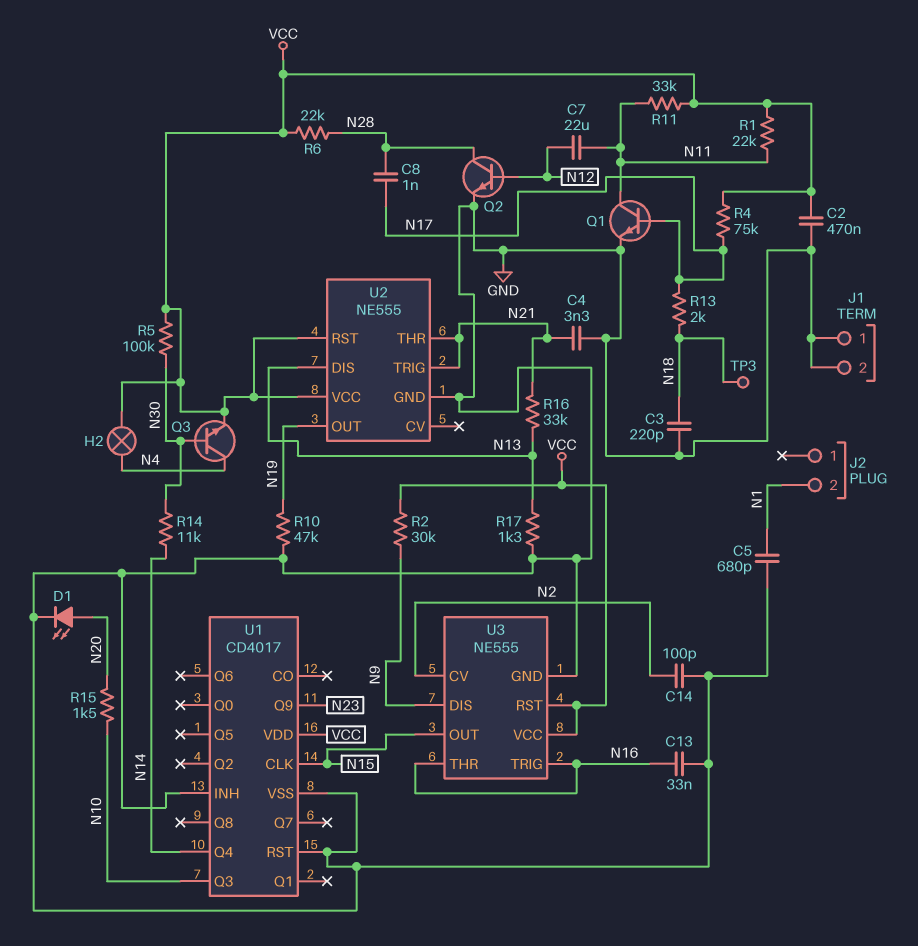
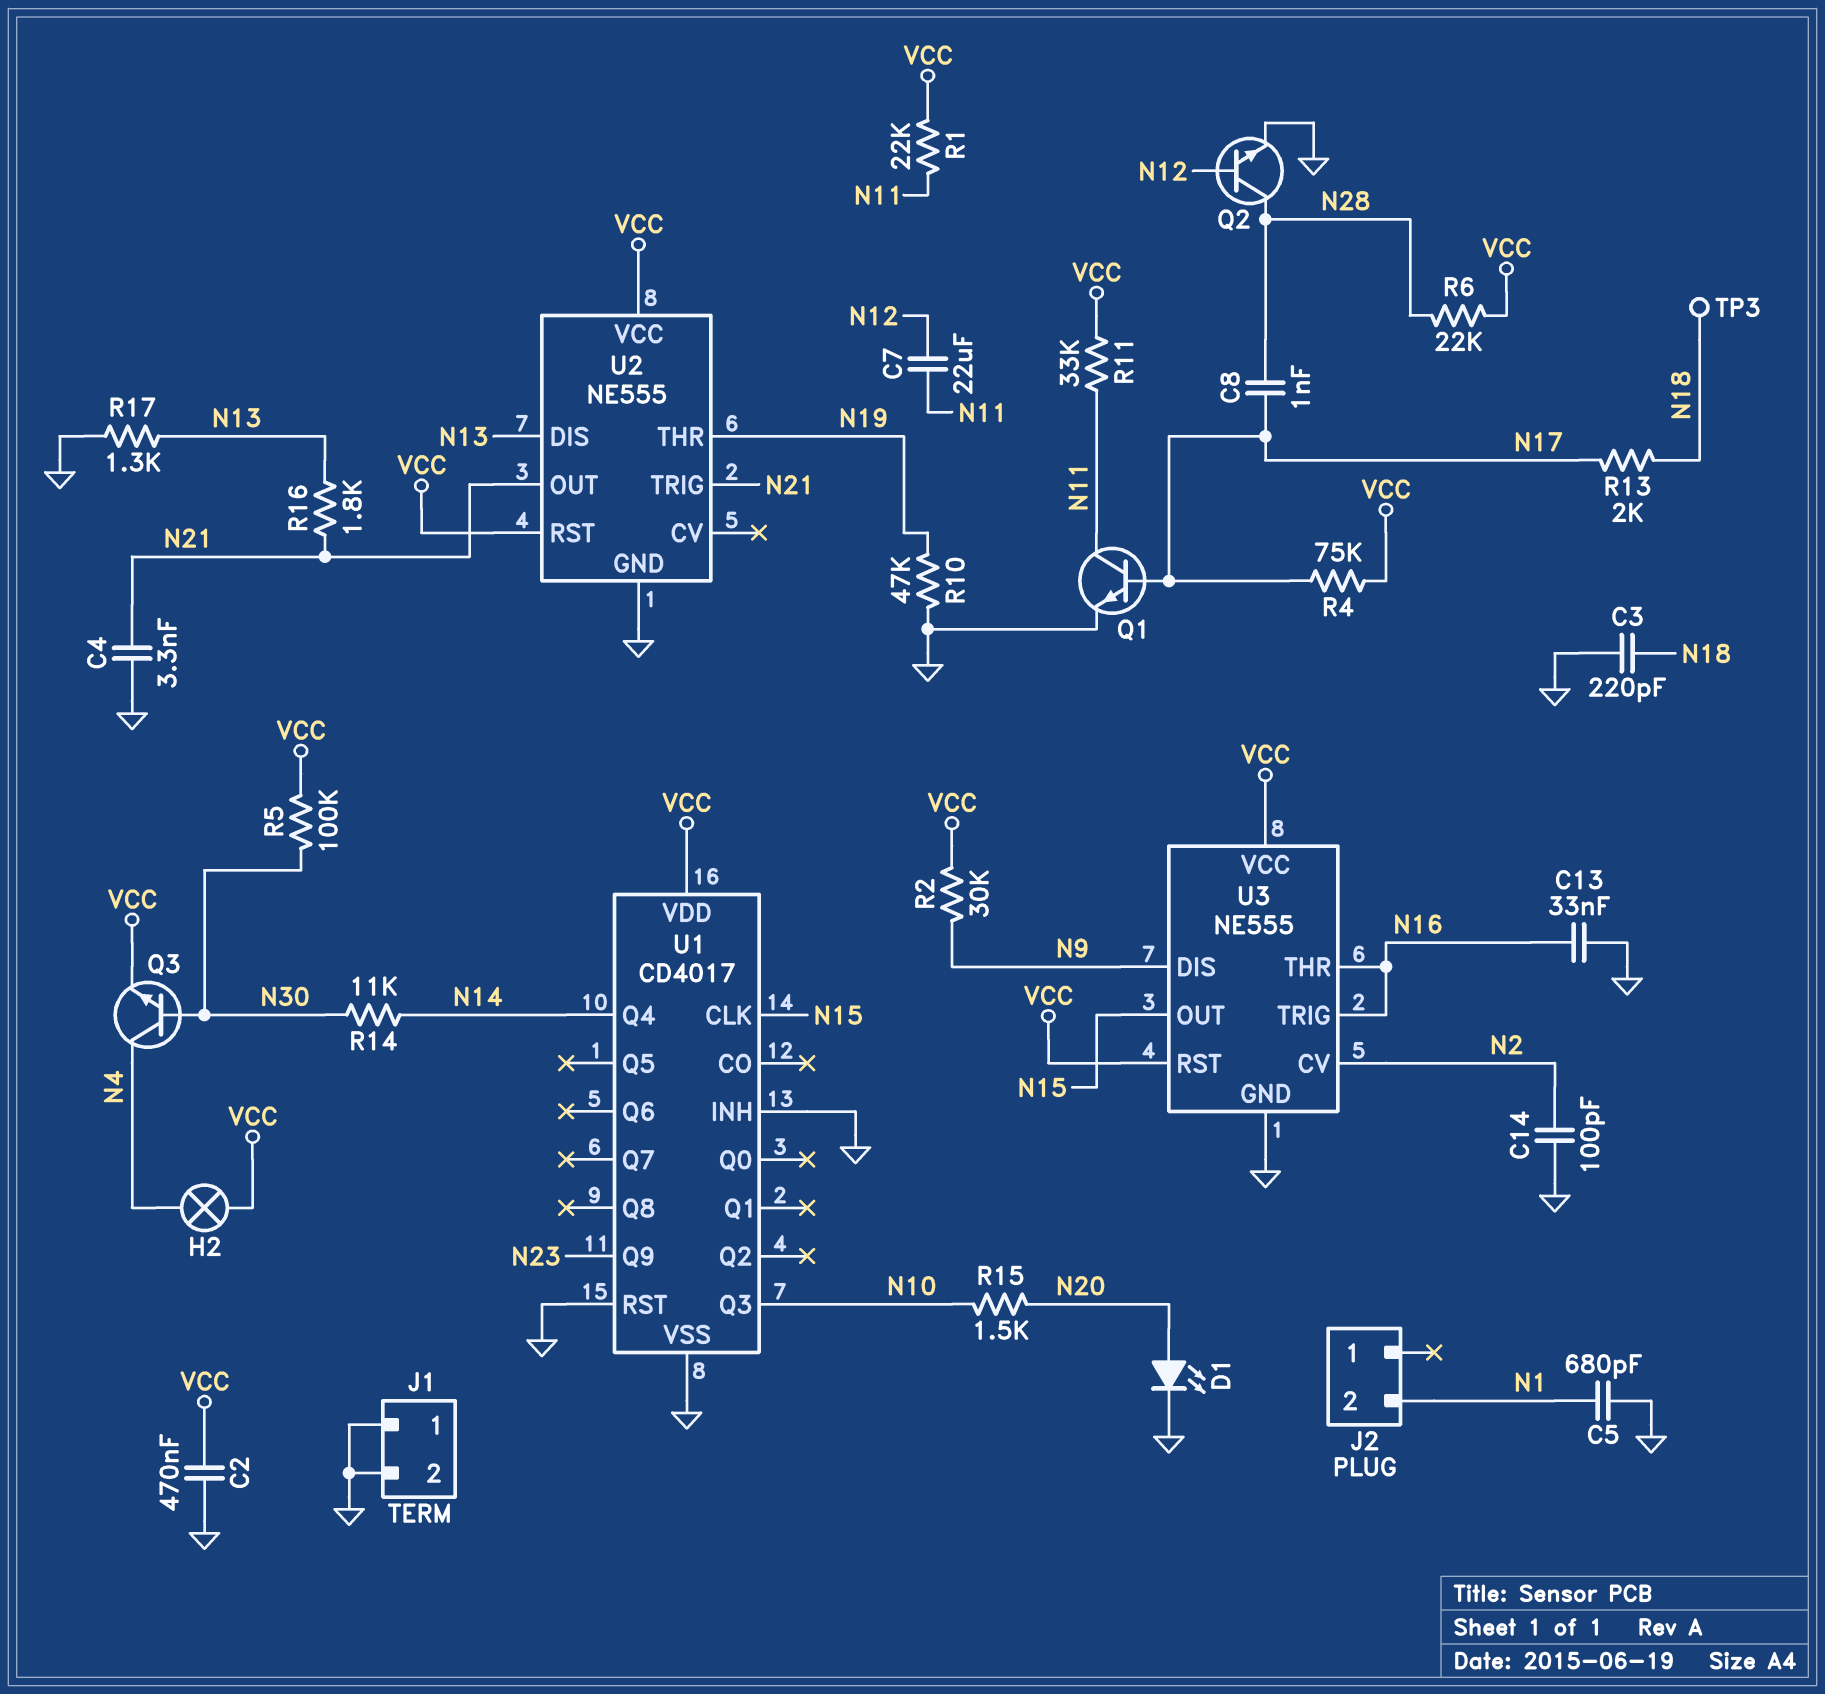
R16: 33k (N13, N21) -> 1.8k (N13, N21)
U2 pin OUT: N19 -> N21
U2 pin THR: N21 -> N19

